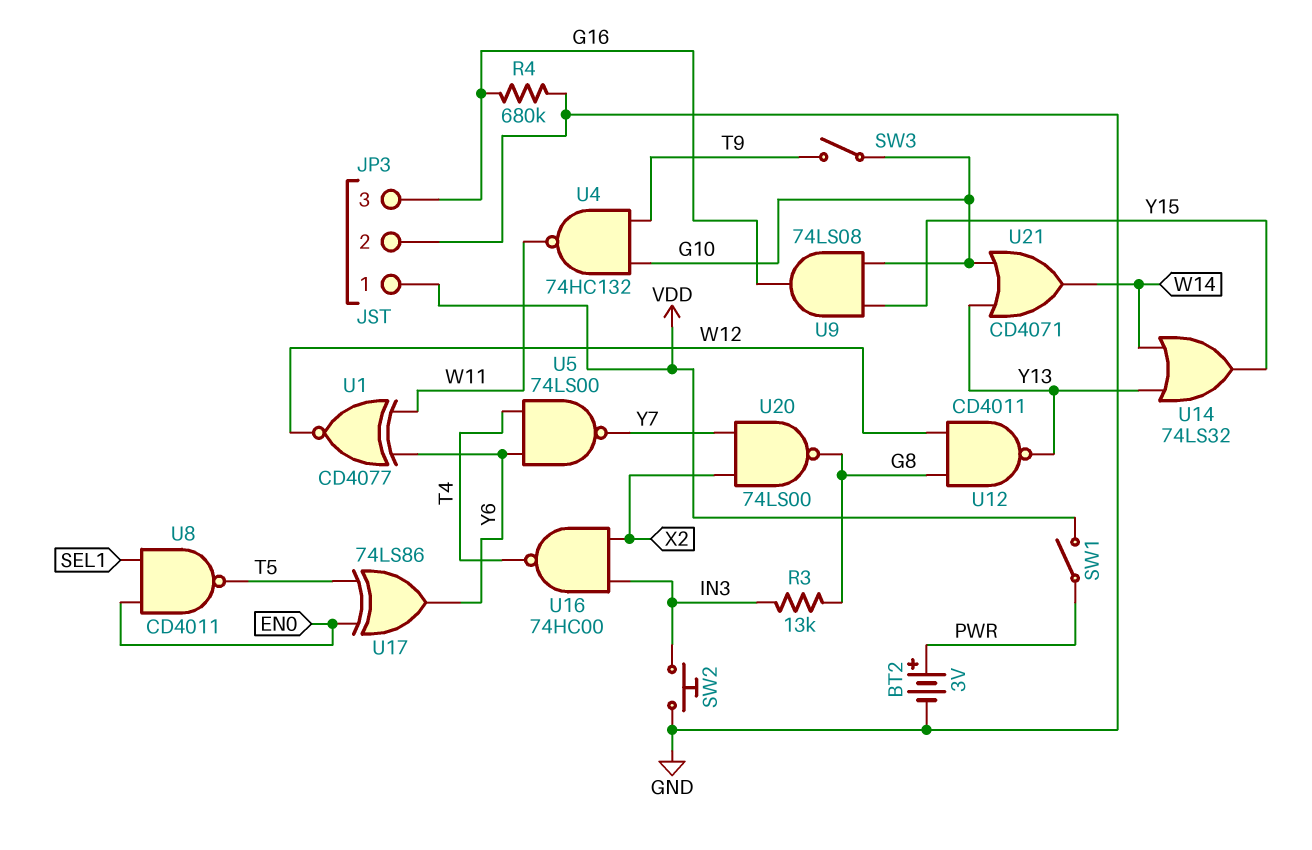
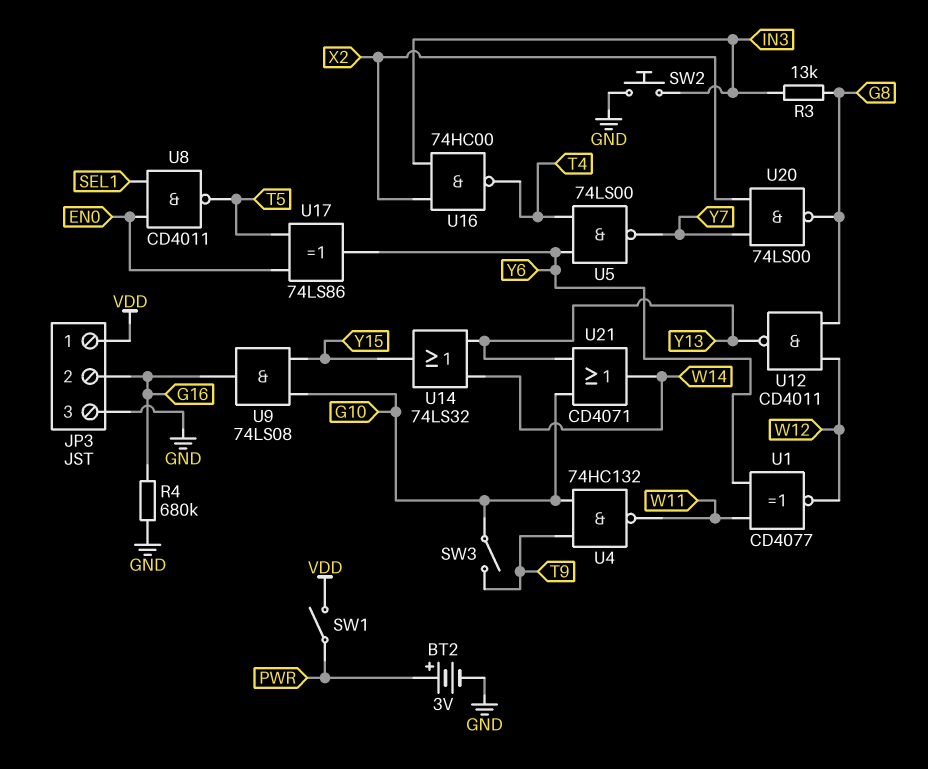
JP3 pin 2: GND -> G16
JP3 pin 3: G16 -> GND

